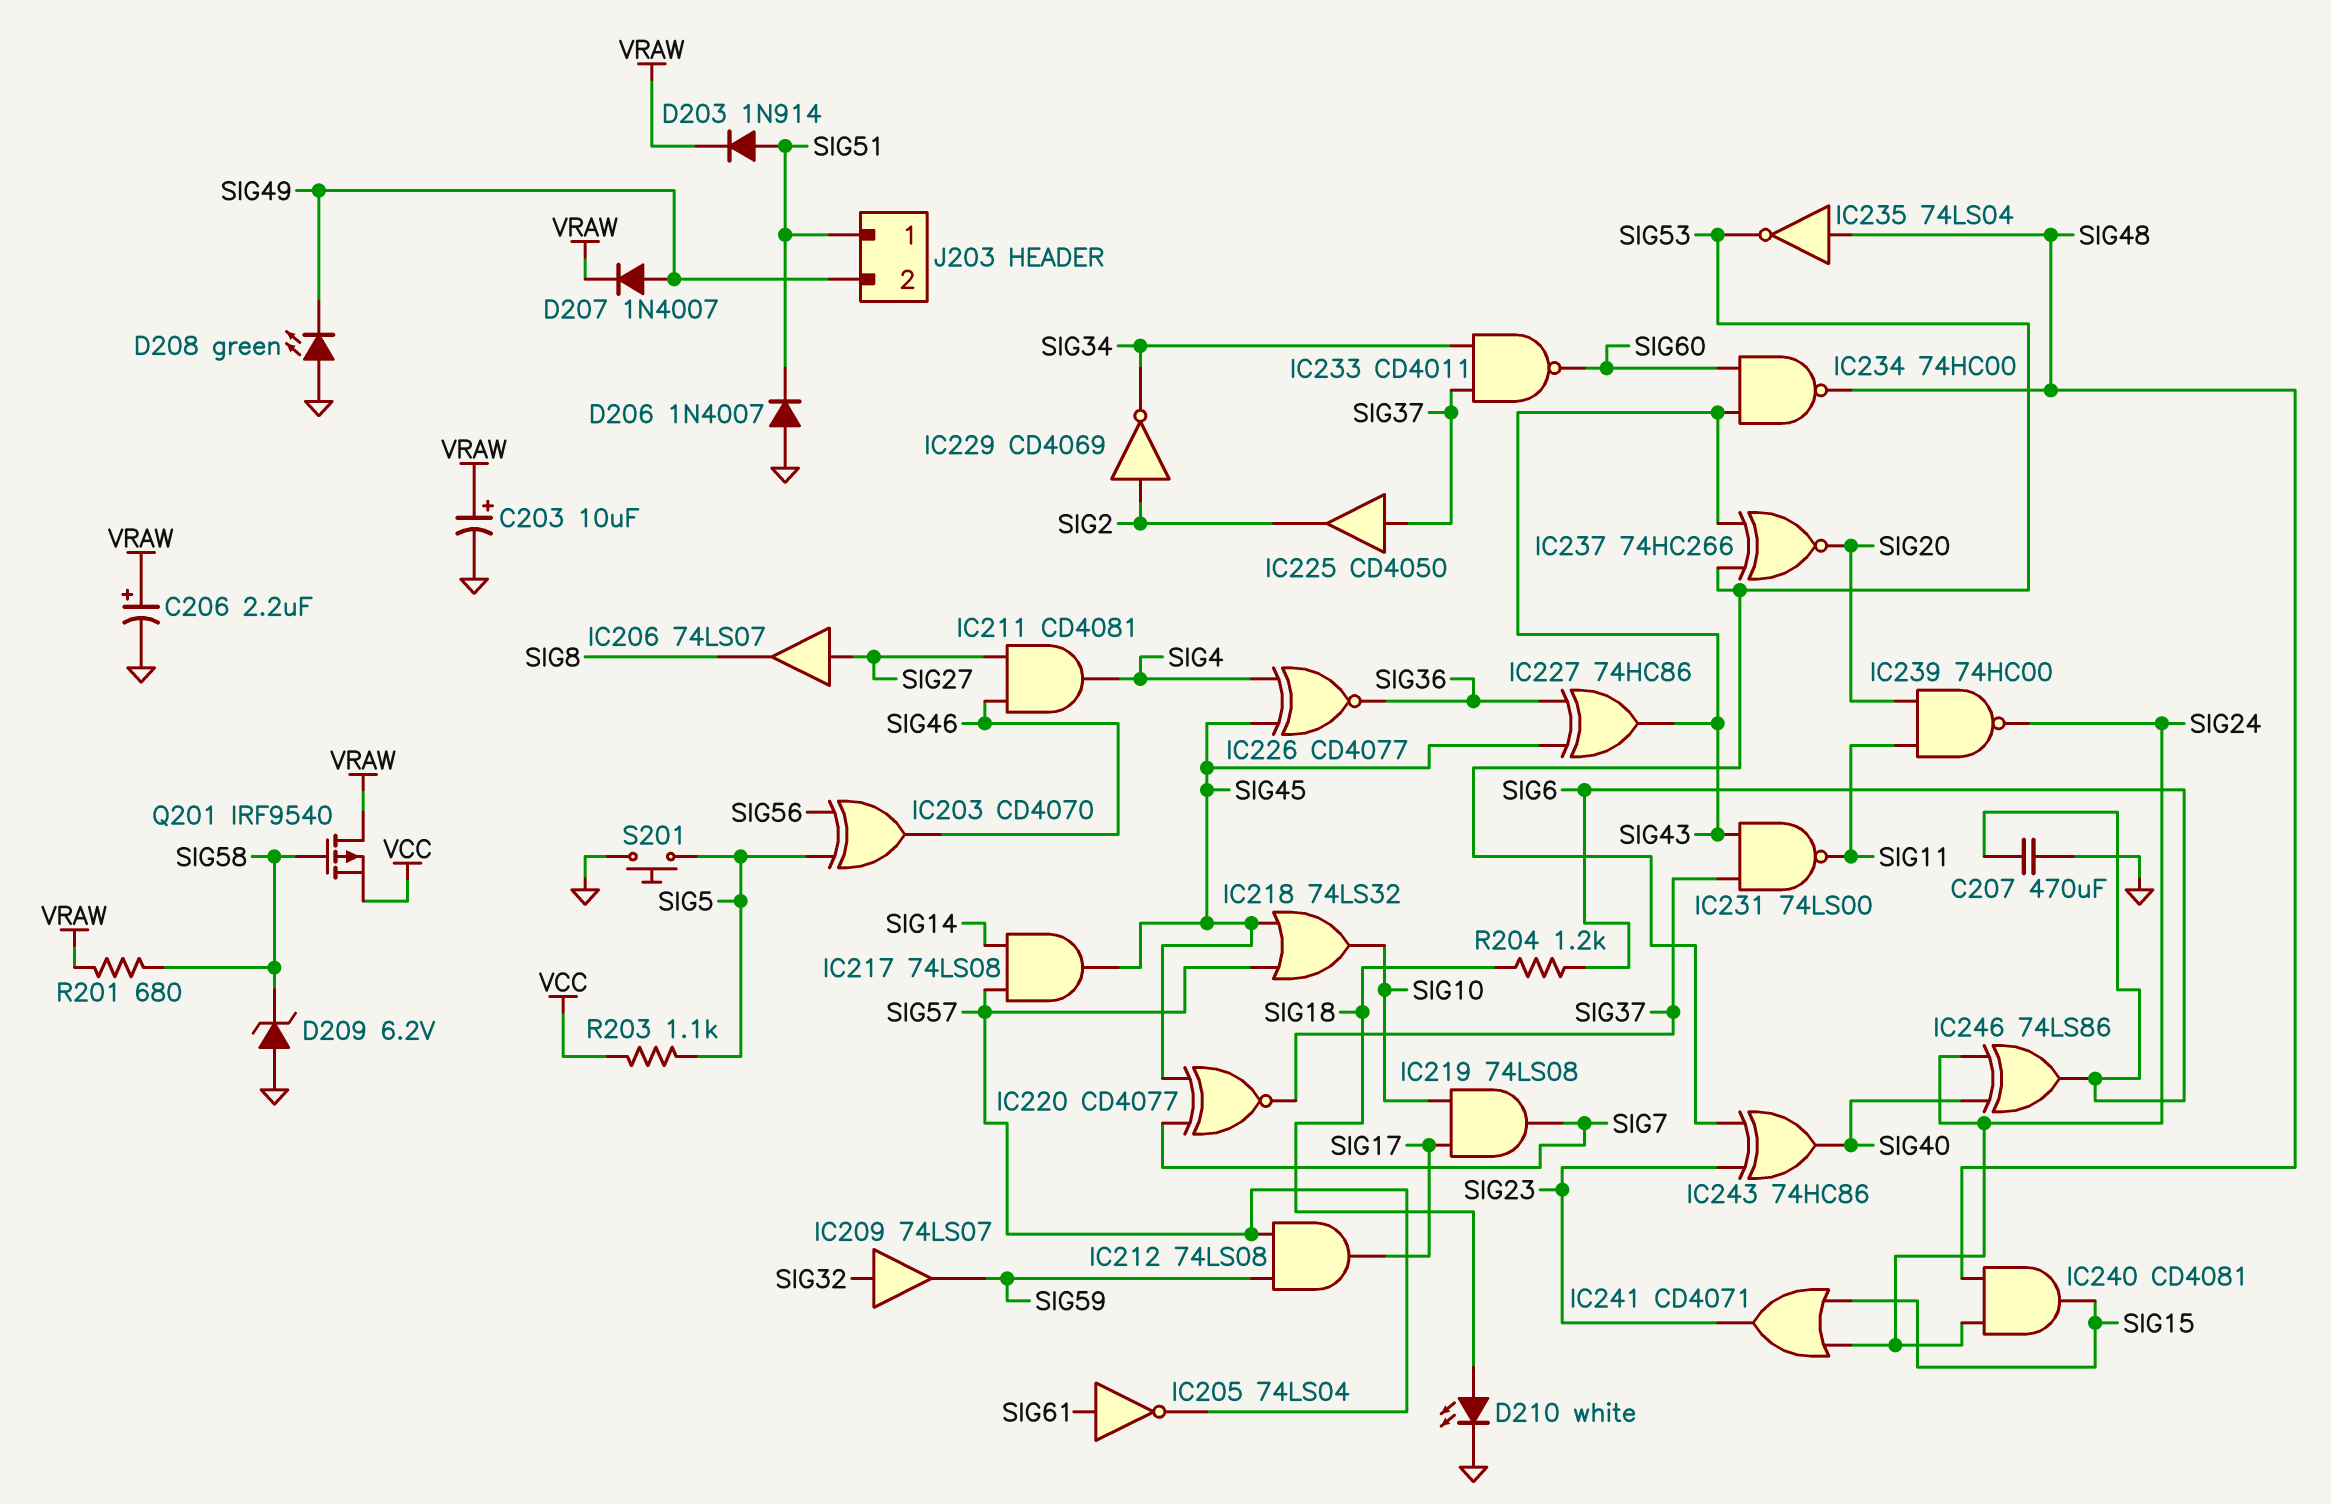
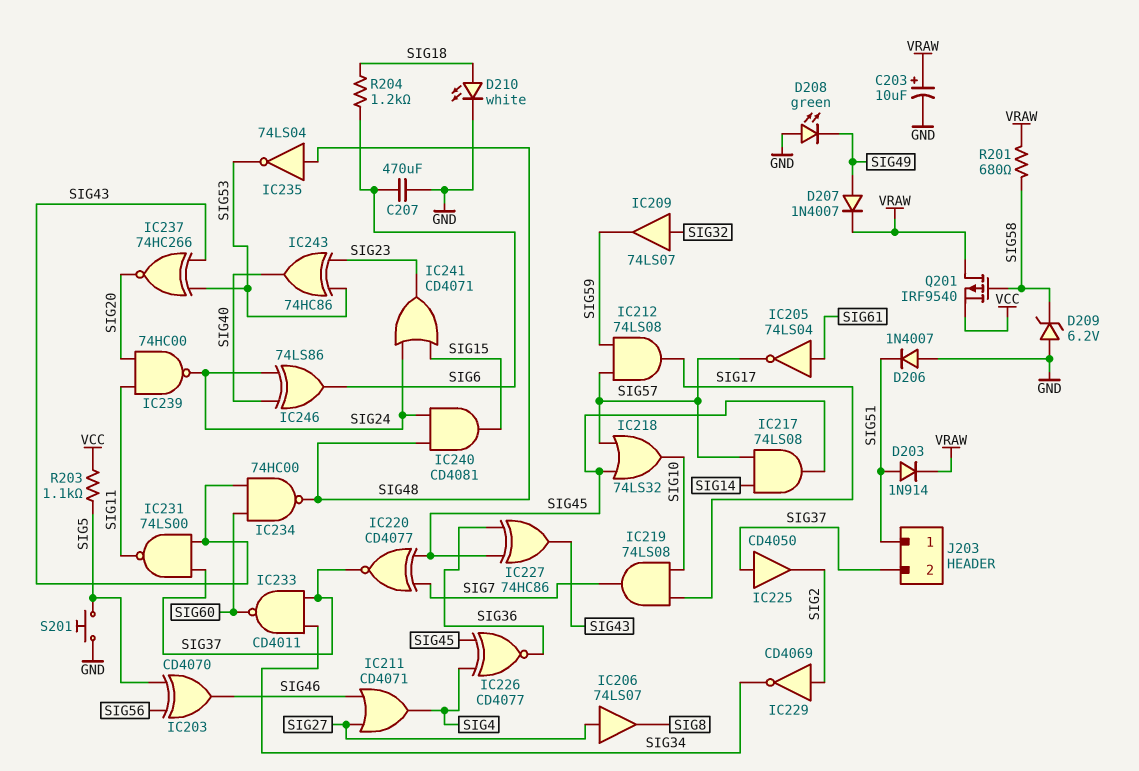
C206: 2.2uF (plus VRAW, minus GND) -> none
IC211: AND CD4081 (in SIG27, in SIG46, out SIG4) -> OR CD4071 (in SIG27, in SIG46, out SIG4)
J203 pin 2: SIG49 -> SIG37

